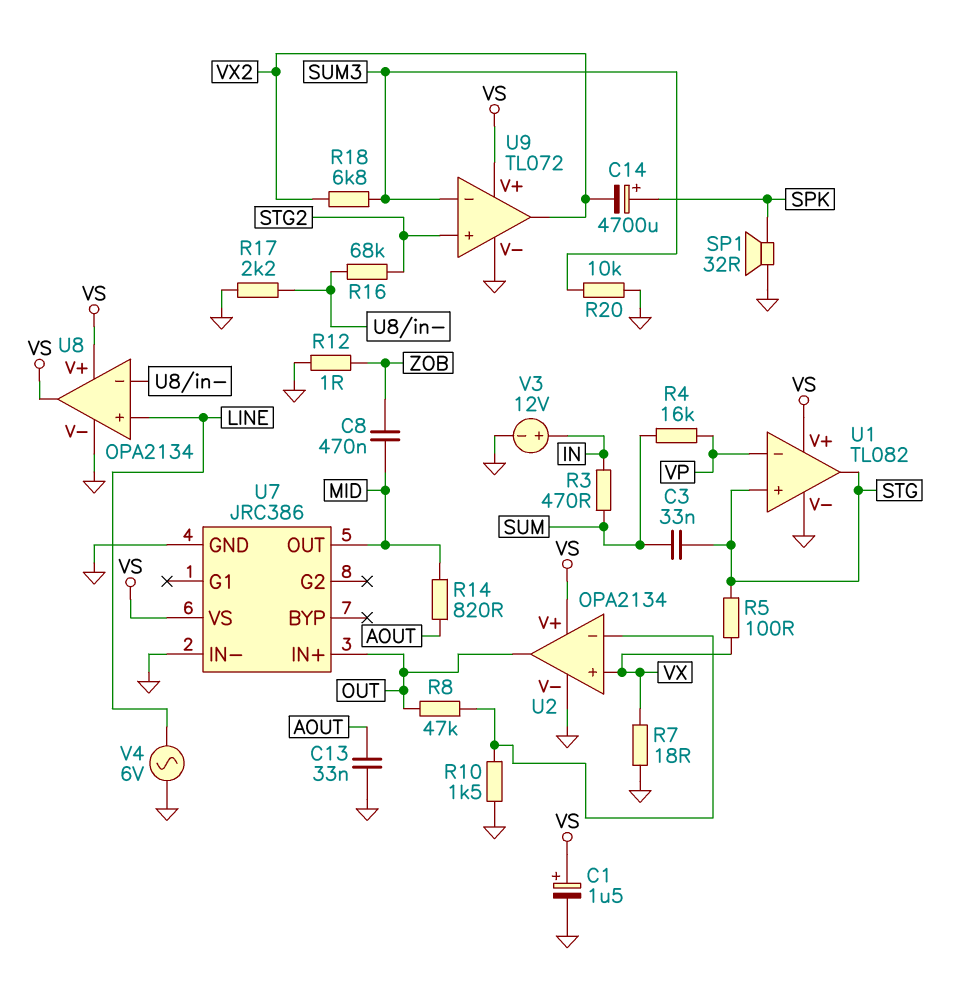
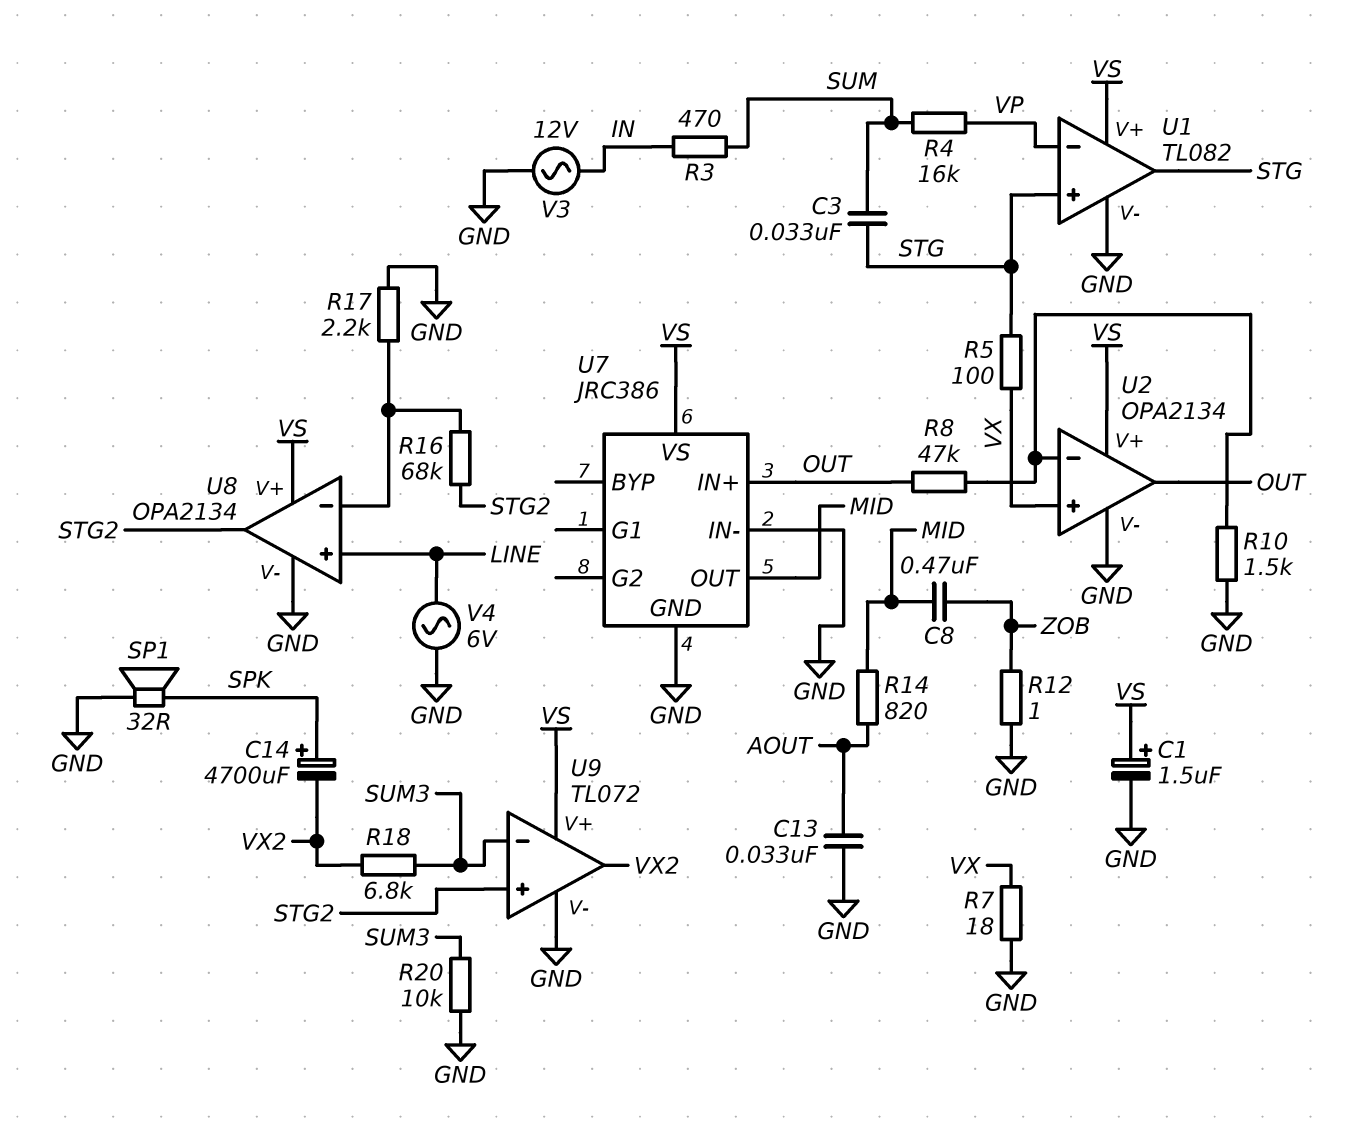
U8 pin out: VS -> STG2
V3: 12V (plus IN, minus GND) -> AC 12V (GND, IN)

